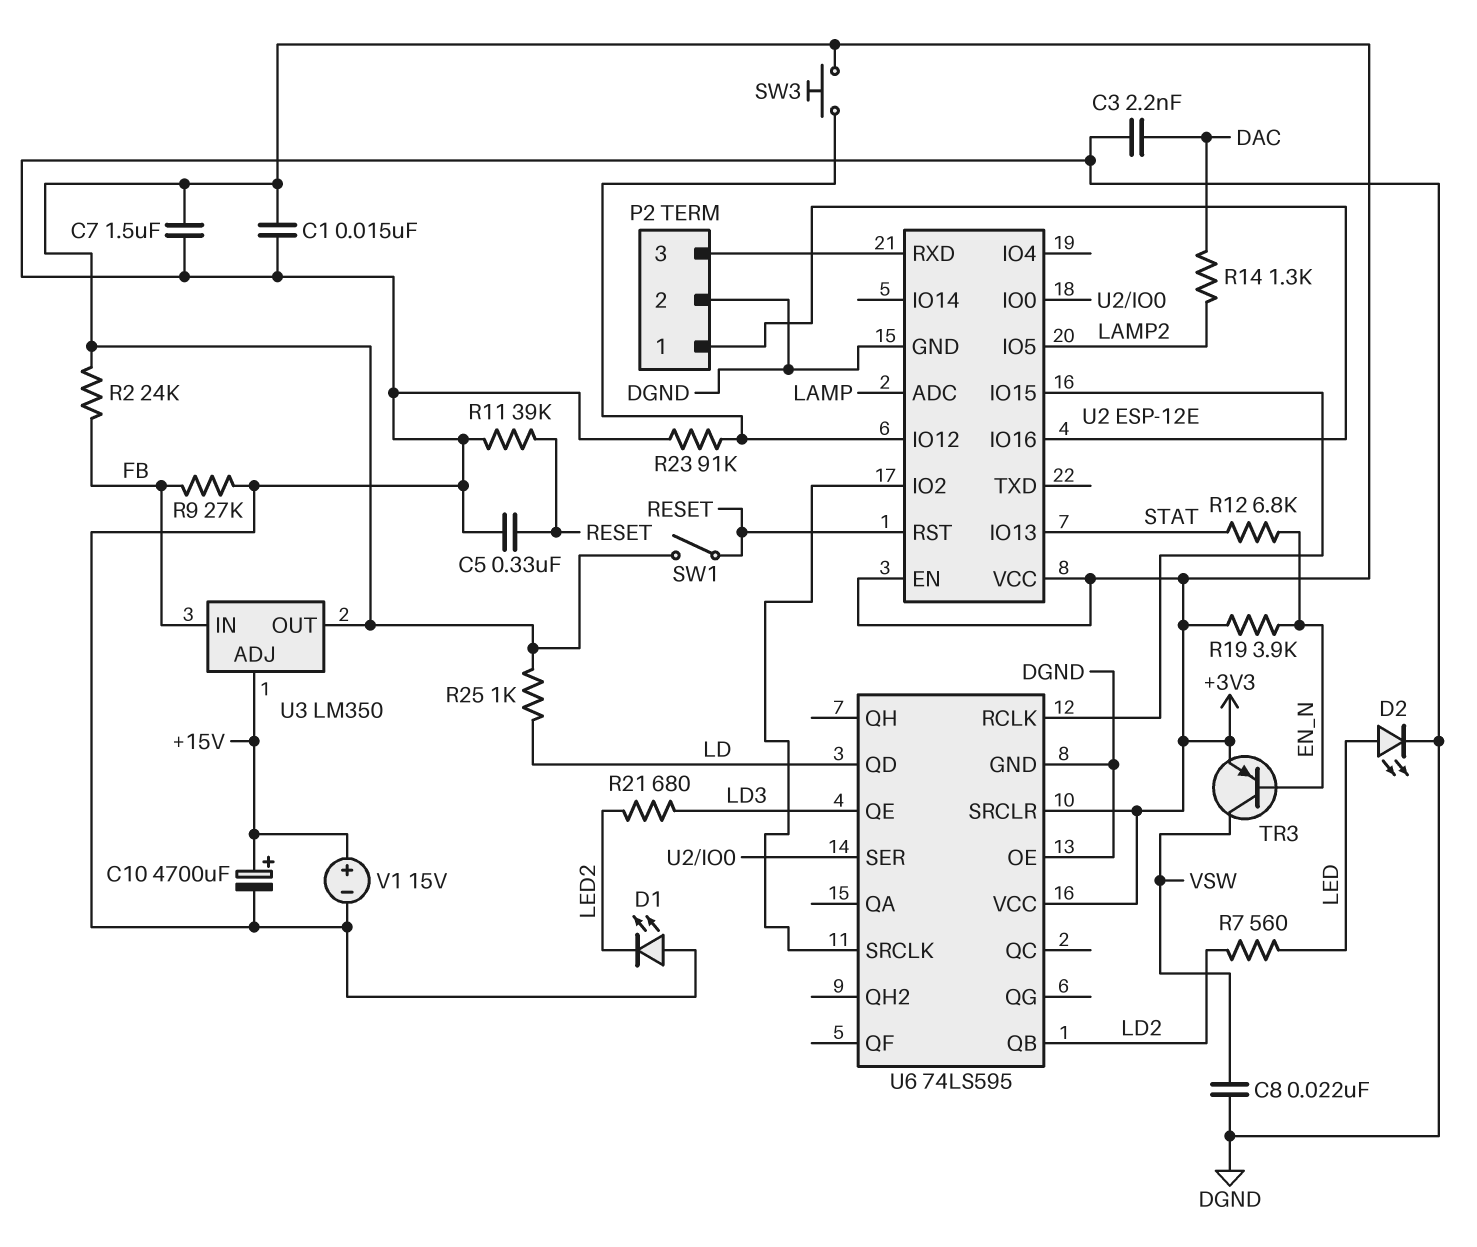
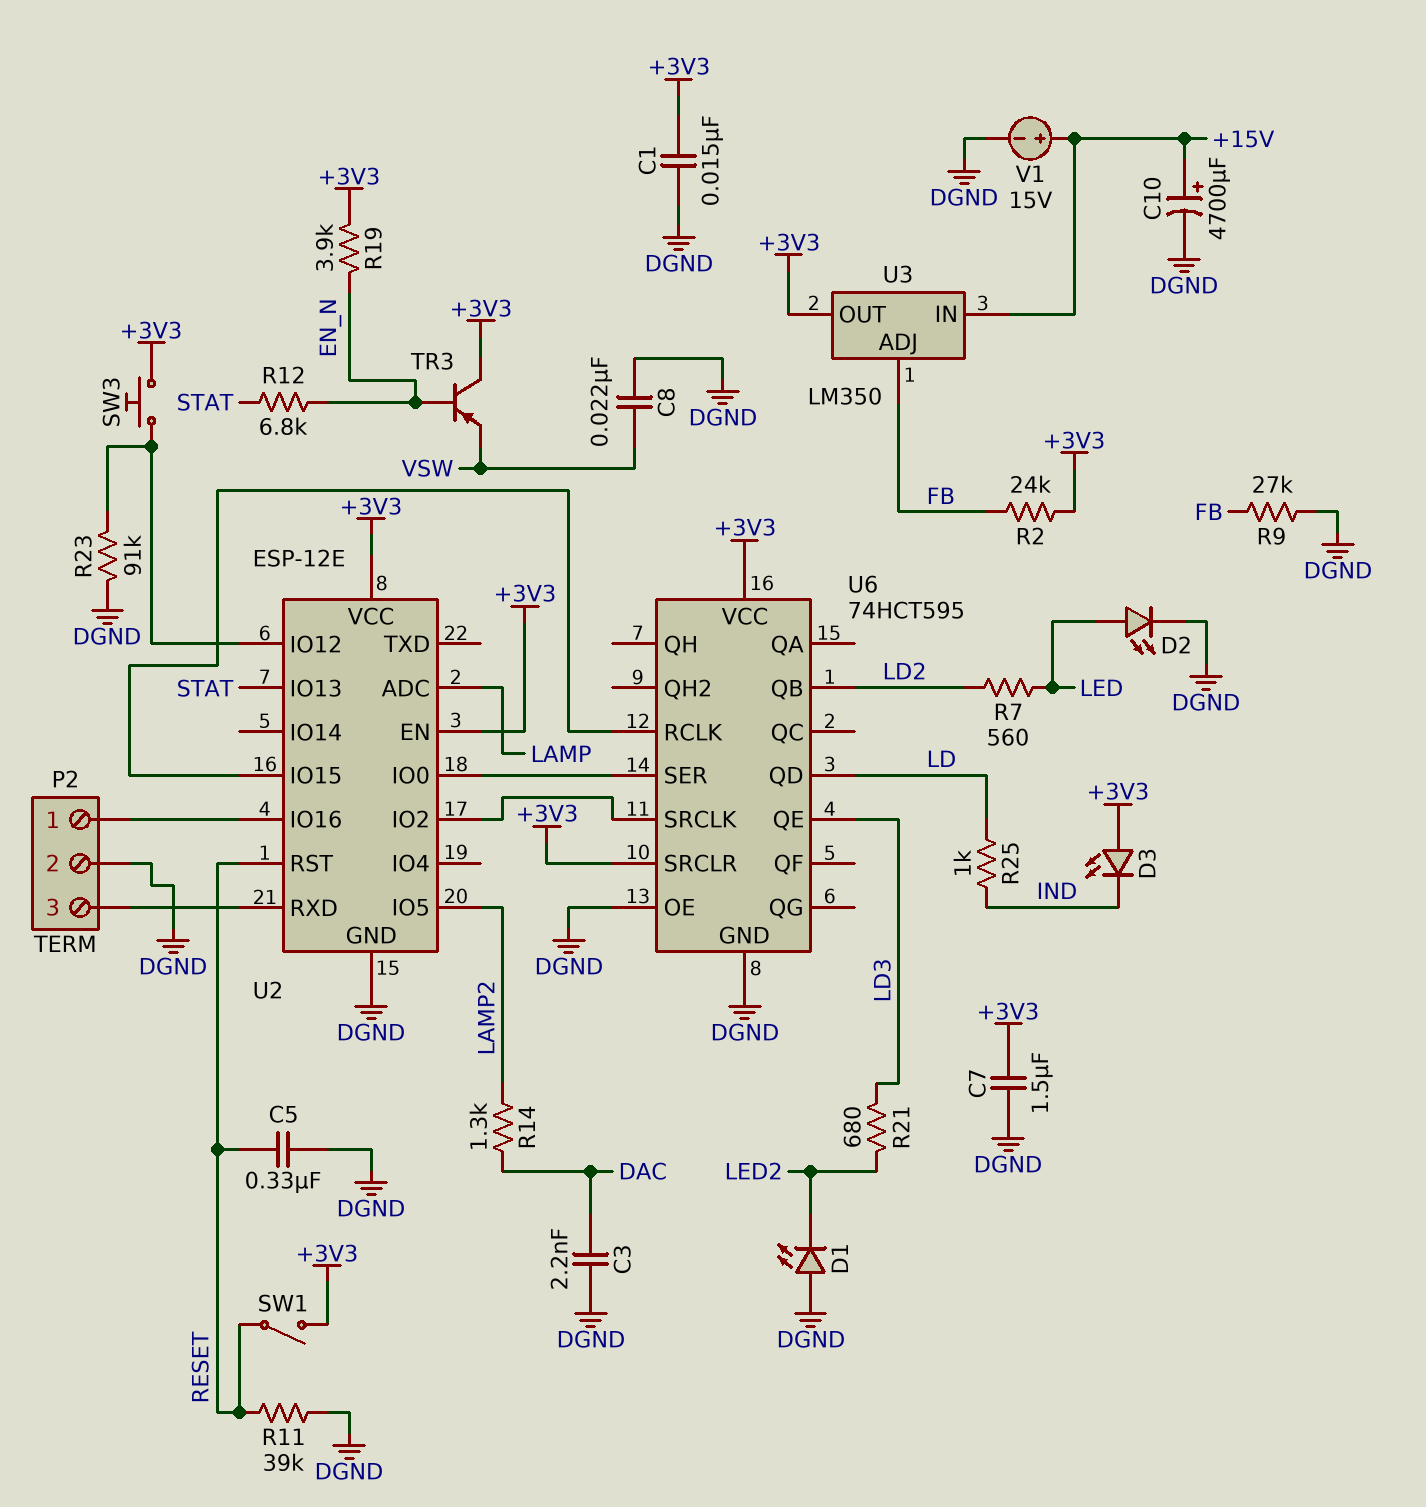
D3: none -> LED (A +3V3, K IND)
R25: 1k (+3V3, LD) -> 1k (IND, LD)
TR3: PNP (B EN_N, C VSW, E +3V3) -> PNP (B EN_N, C +3V3, E VSW)
U3 pin ADJ: +15V -> FB
U3 pin IN: FB -> +15V
U6: 74LS595 -> 74HCT595

